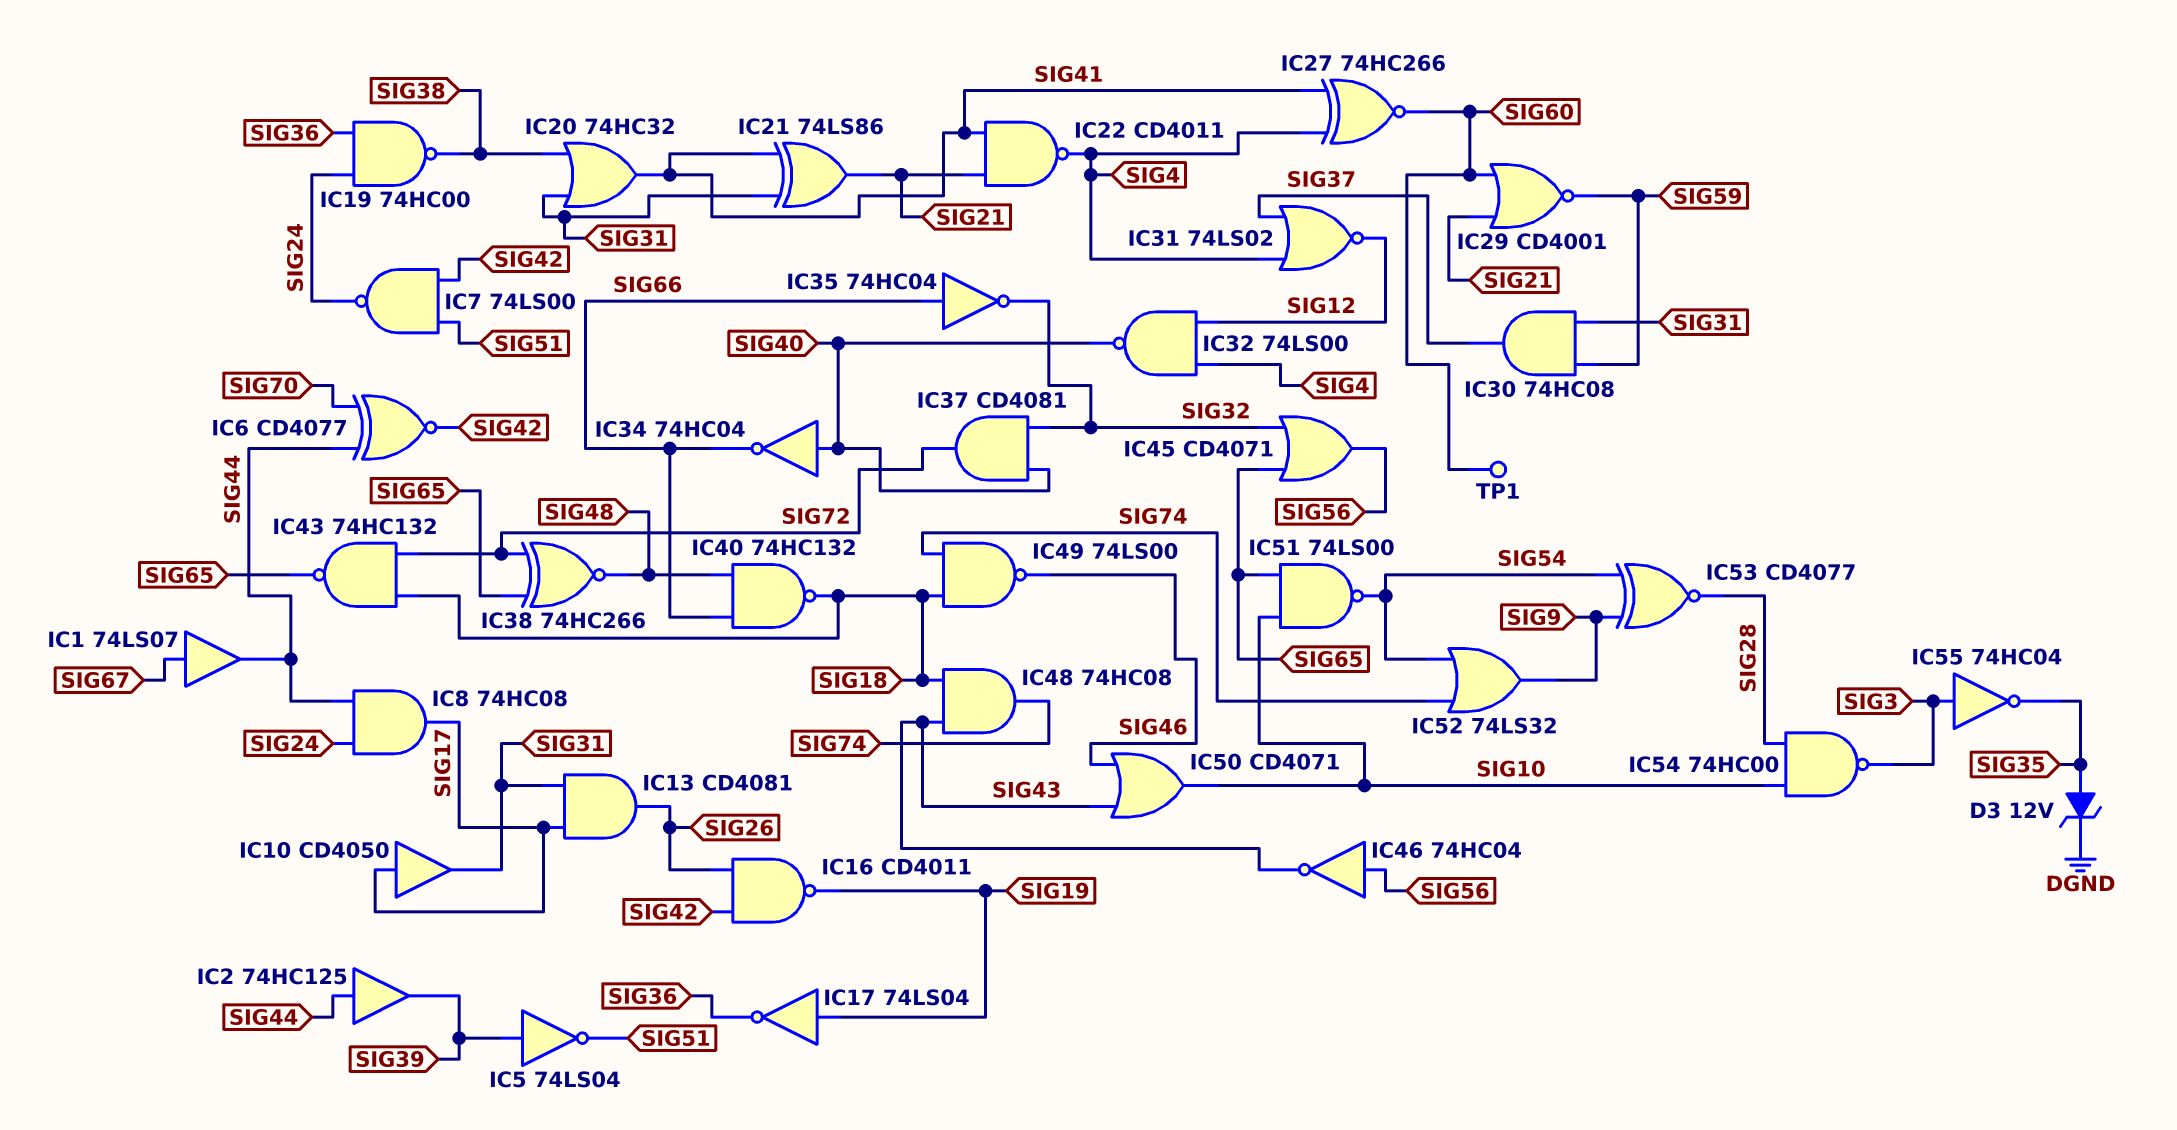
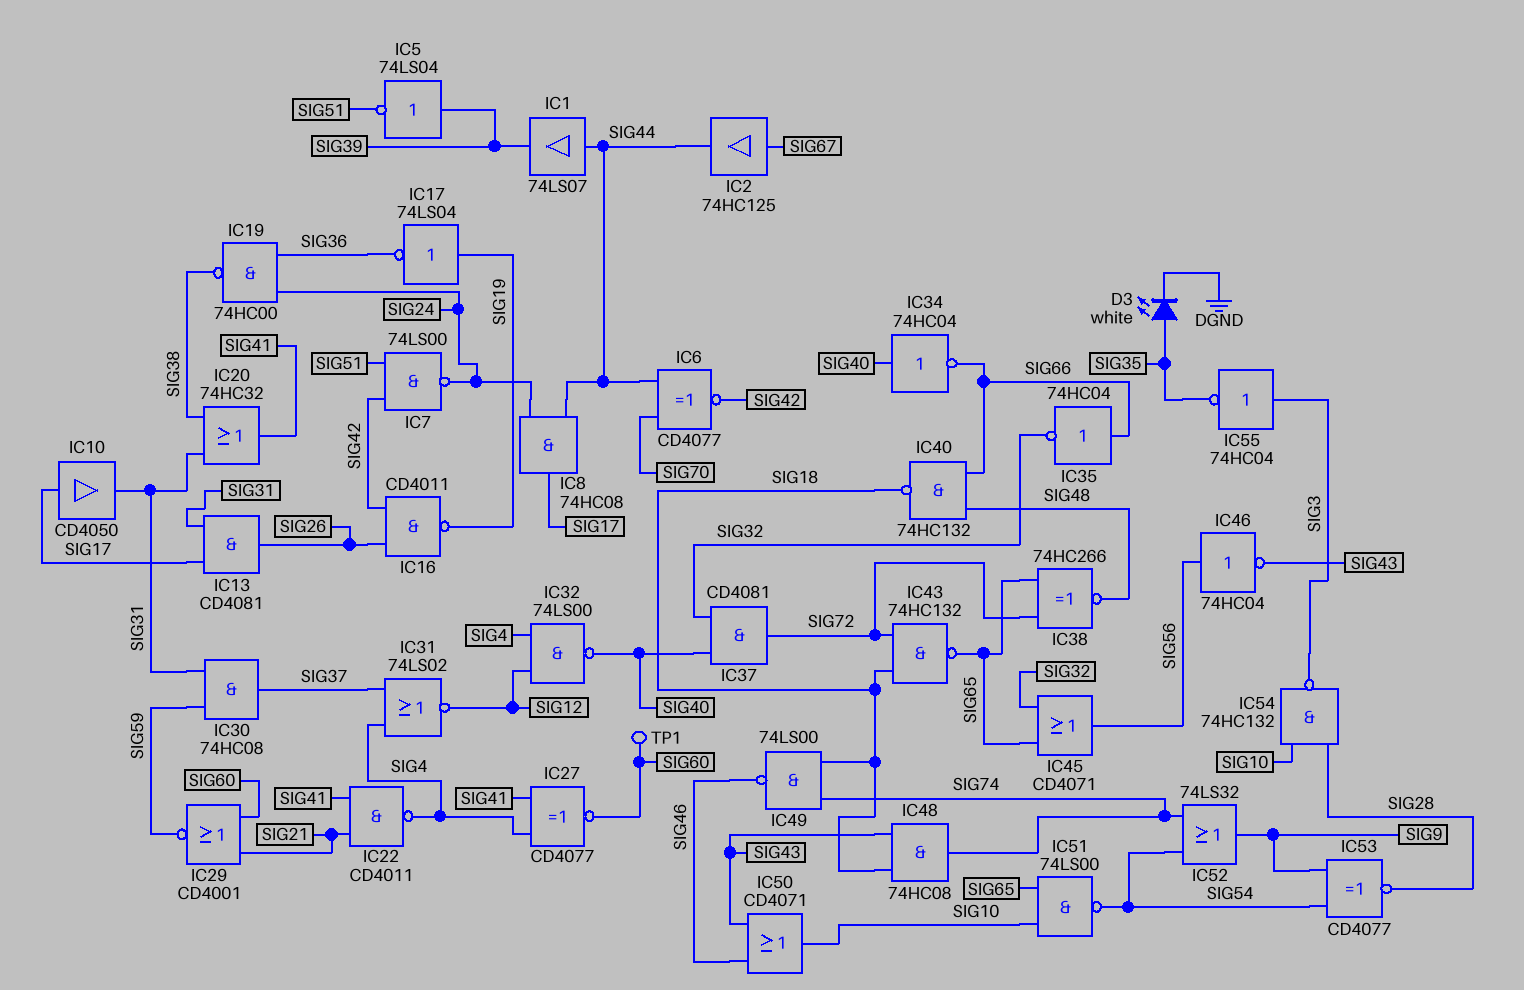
D3: zener 12V (A SIG35, K DGND) -> LED white (A SIG35, K DGND)
IC1: buffer 74LS07 (in SIG67, out SIG44) -> buffer 74LS07 (in SIG44, out SIG39)
IC2: buffer 74HC125 (in SIG44, out SIG39) -> buffer 74HC125 (in SIG67, out SIG44)
IC21: XOR 74LS86 (in SIG31, in SIG41, out SIG21) -> none
IC27: XNOR 74HC266 (in SIG4, in SIG41, out SIG60) -> XNOR CD4077 (in SIG4, in SIG41, out SIG60)
IC54: NAND 74HC00 (in SIG10, in SIG28, out SIG3) -> NAND 74HC132 (in SIG10, in SIG28, out SIG3)

